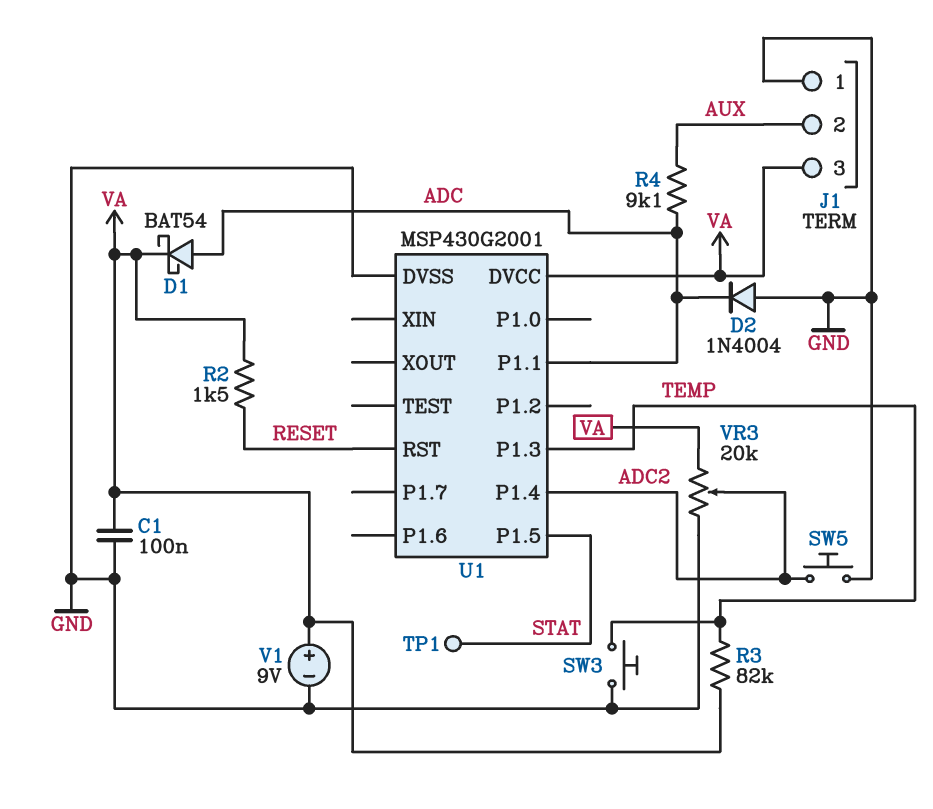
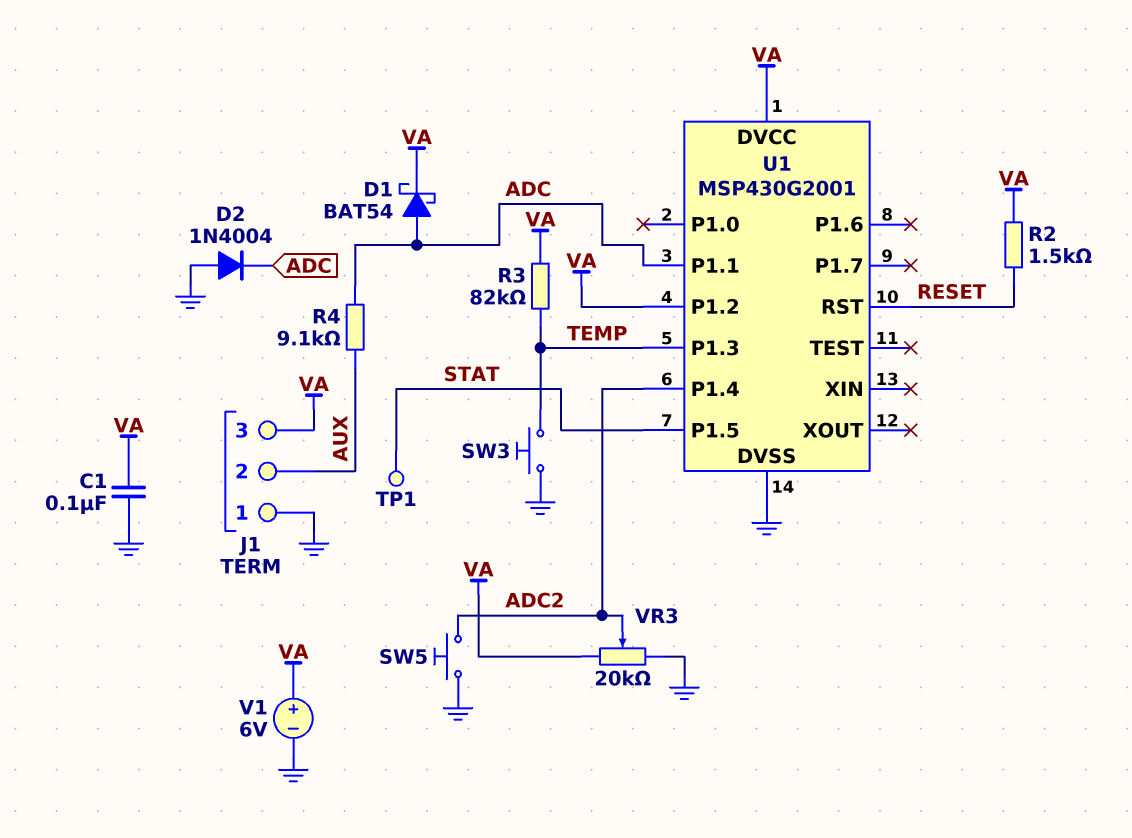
U1 pin P1.2: none -> VA
V1: 9V (plus VA, minus GND) -> 6V (plus VA, minus GND)

